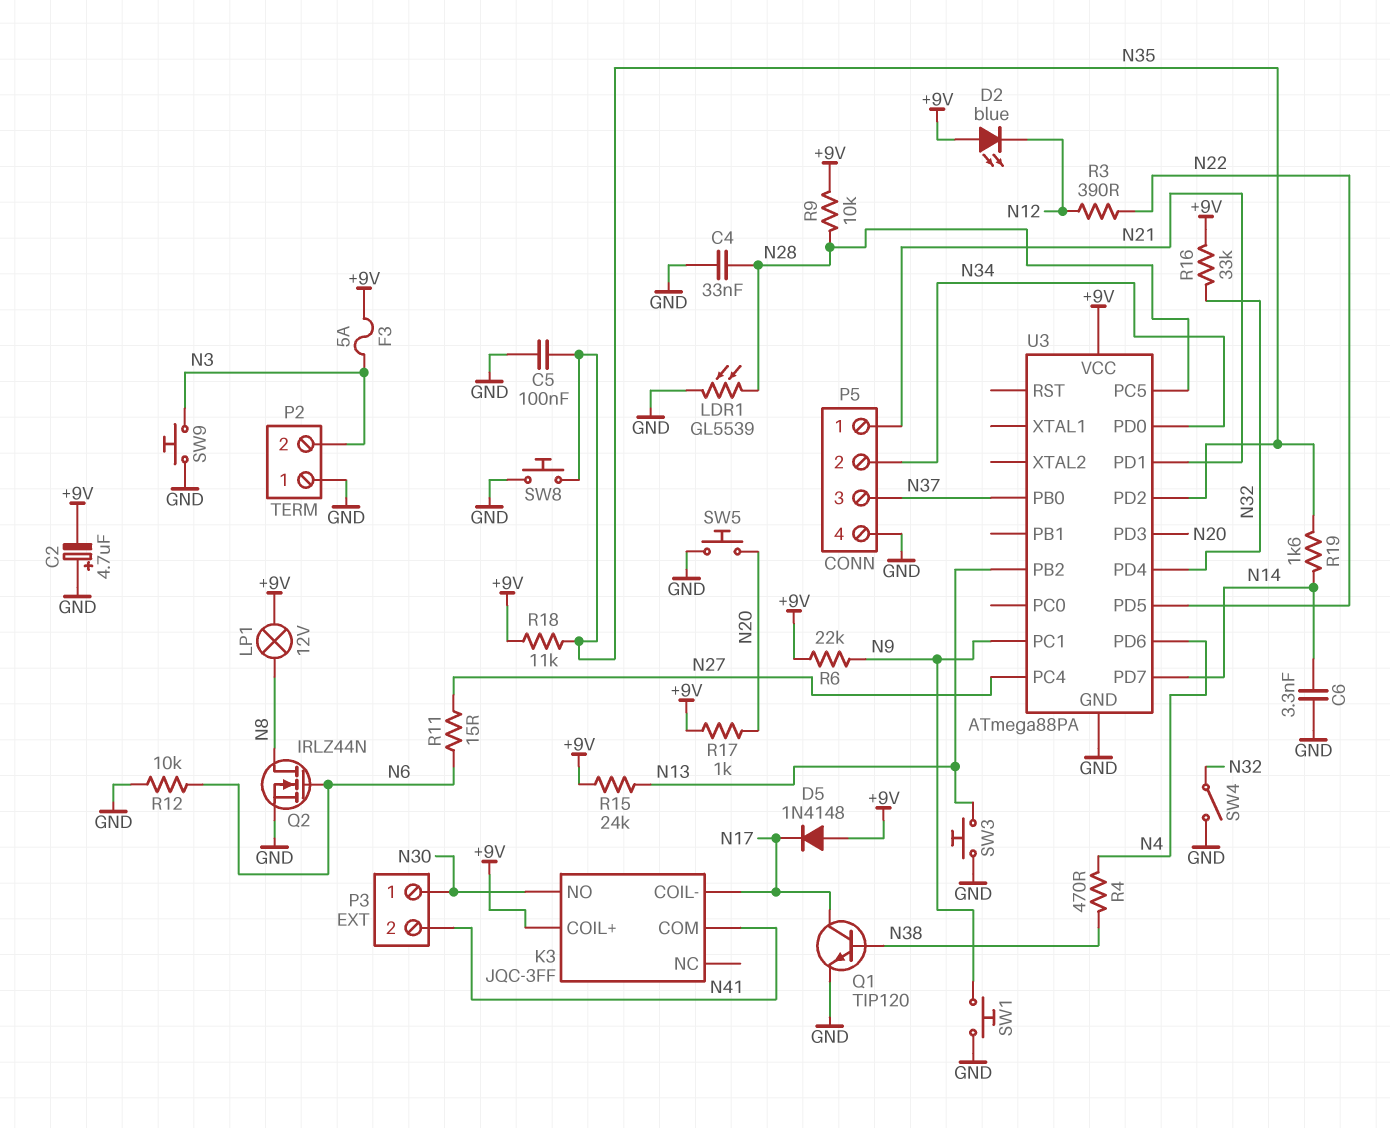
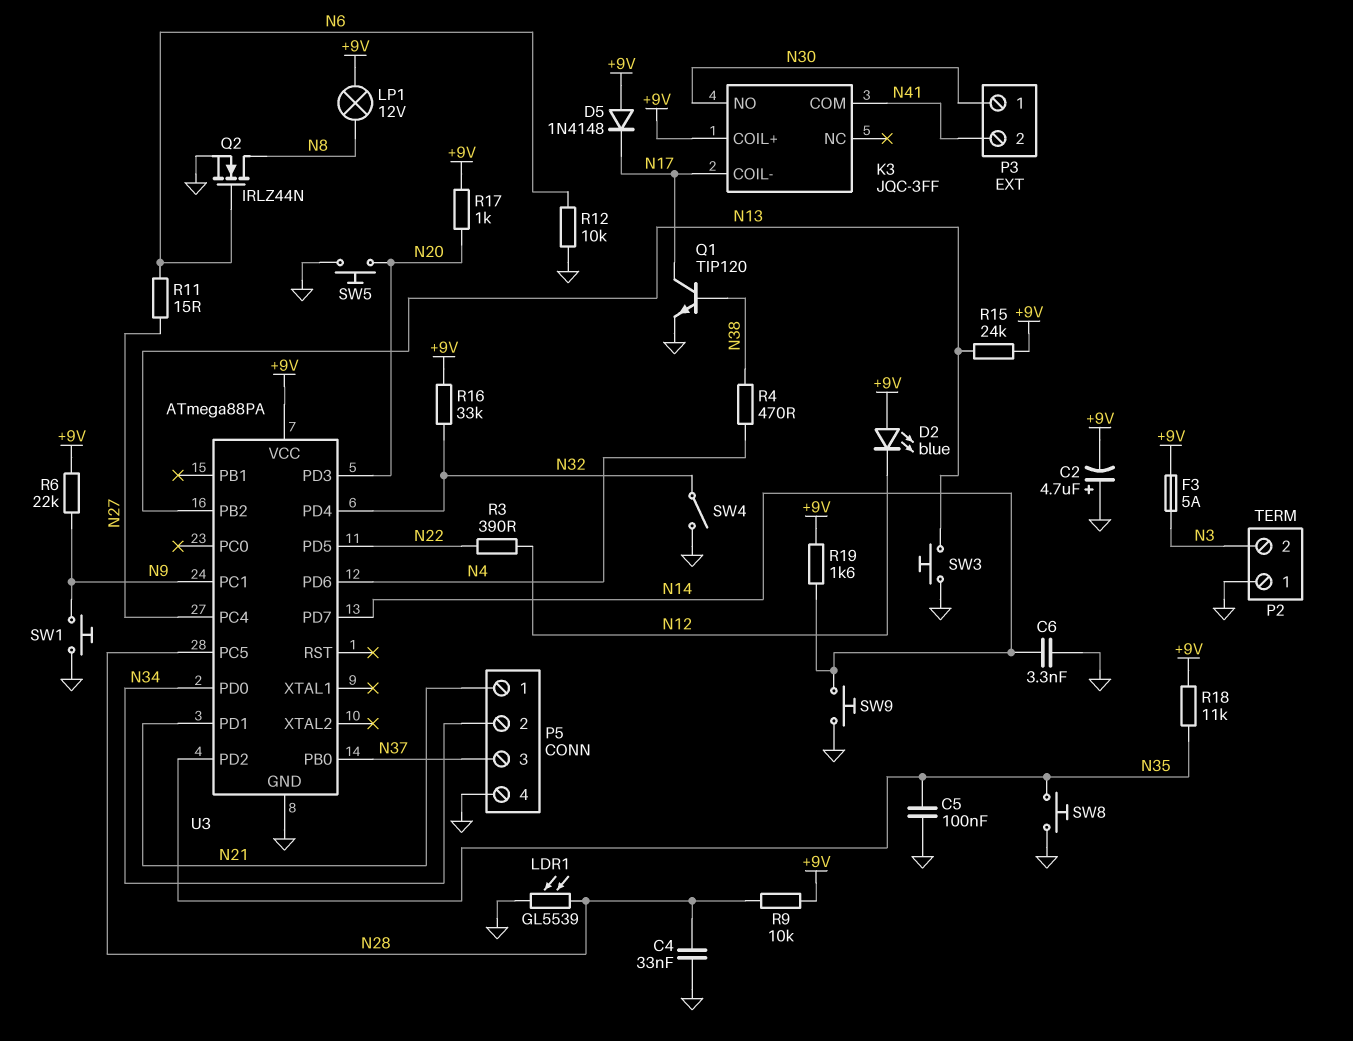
R19: 1.6k (N14, N35) -> 1.6k (+9V, N14)
SW9: button (GND, N3) -> button (GND, N14)

